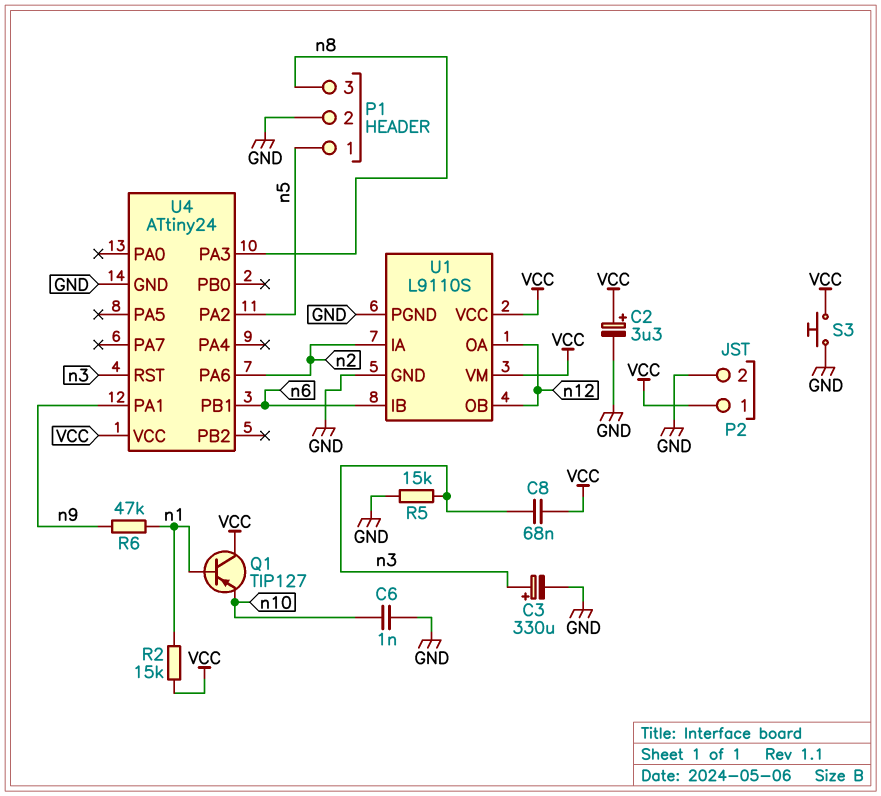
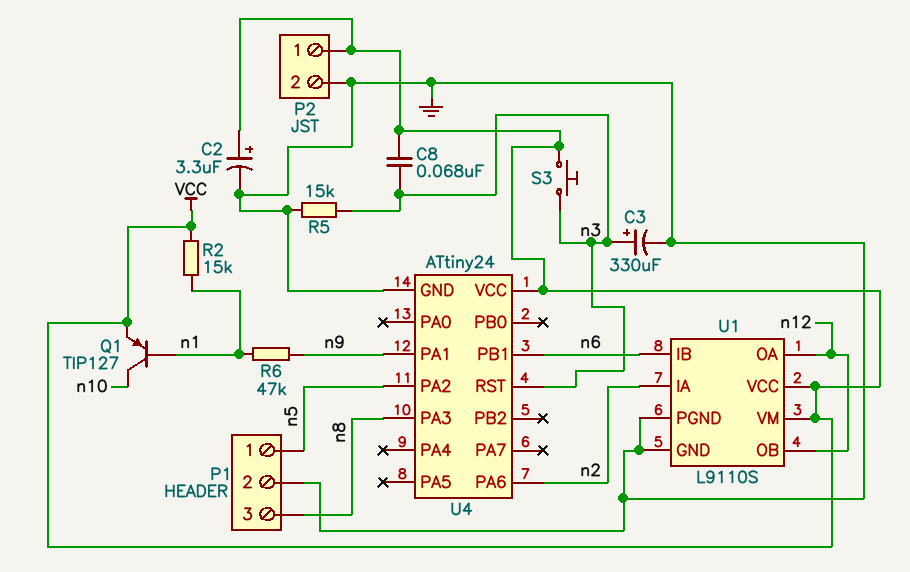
C6: 1nF (GND, n10) -> none
Q1: PNP TIP127 (B n1, C VCC, E n10) -> PNP TIP127 (B n1, C n10, E VCC)
S3: button (GND, VCC) -> button (VCC, n3)

